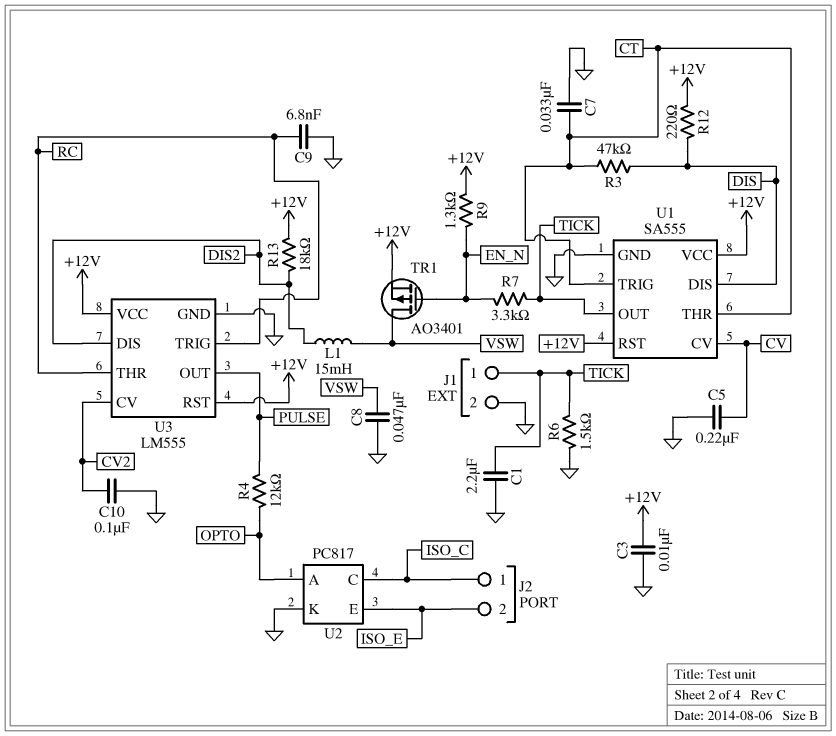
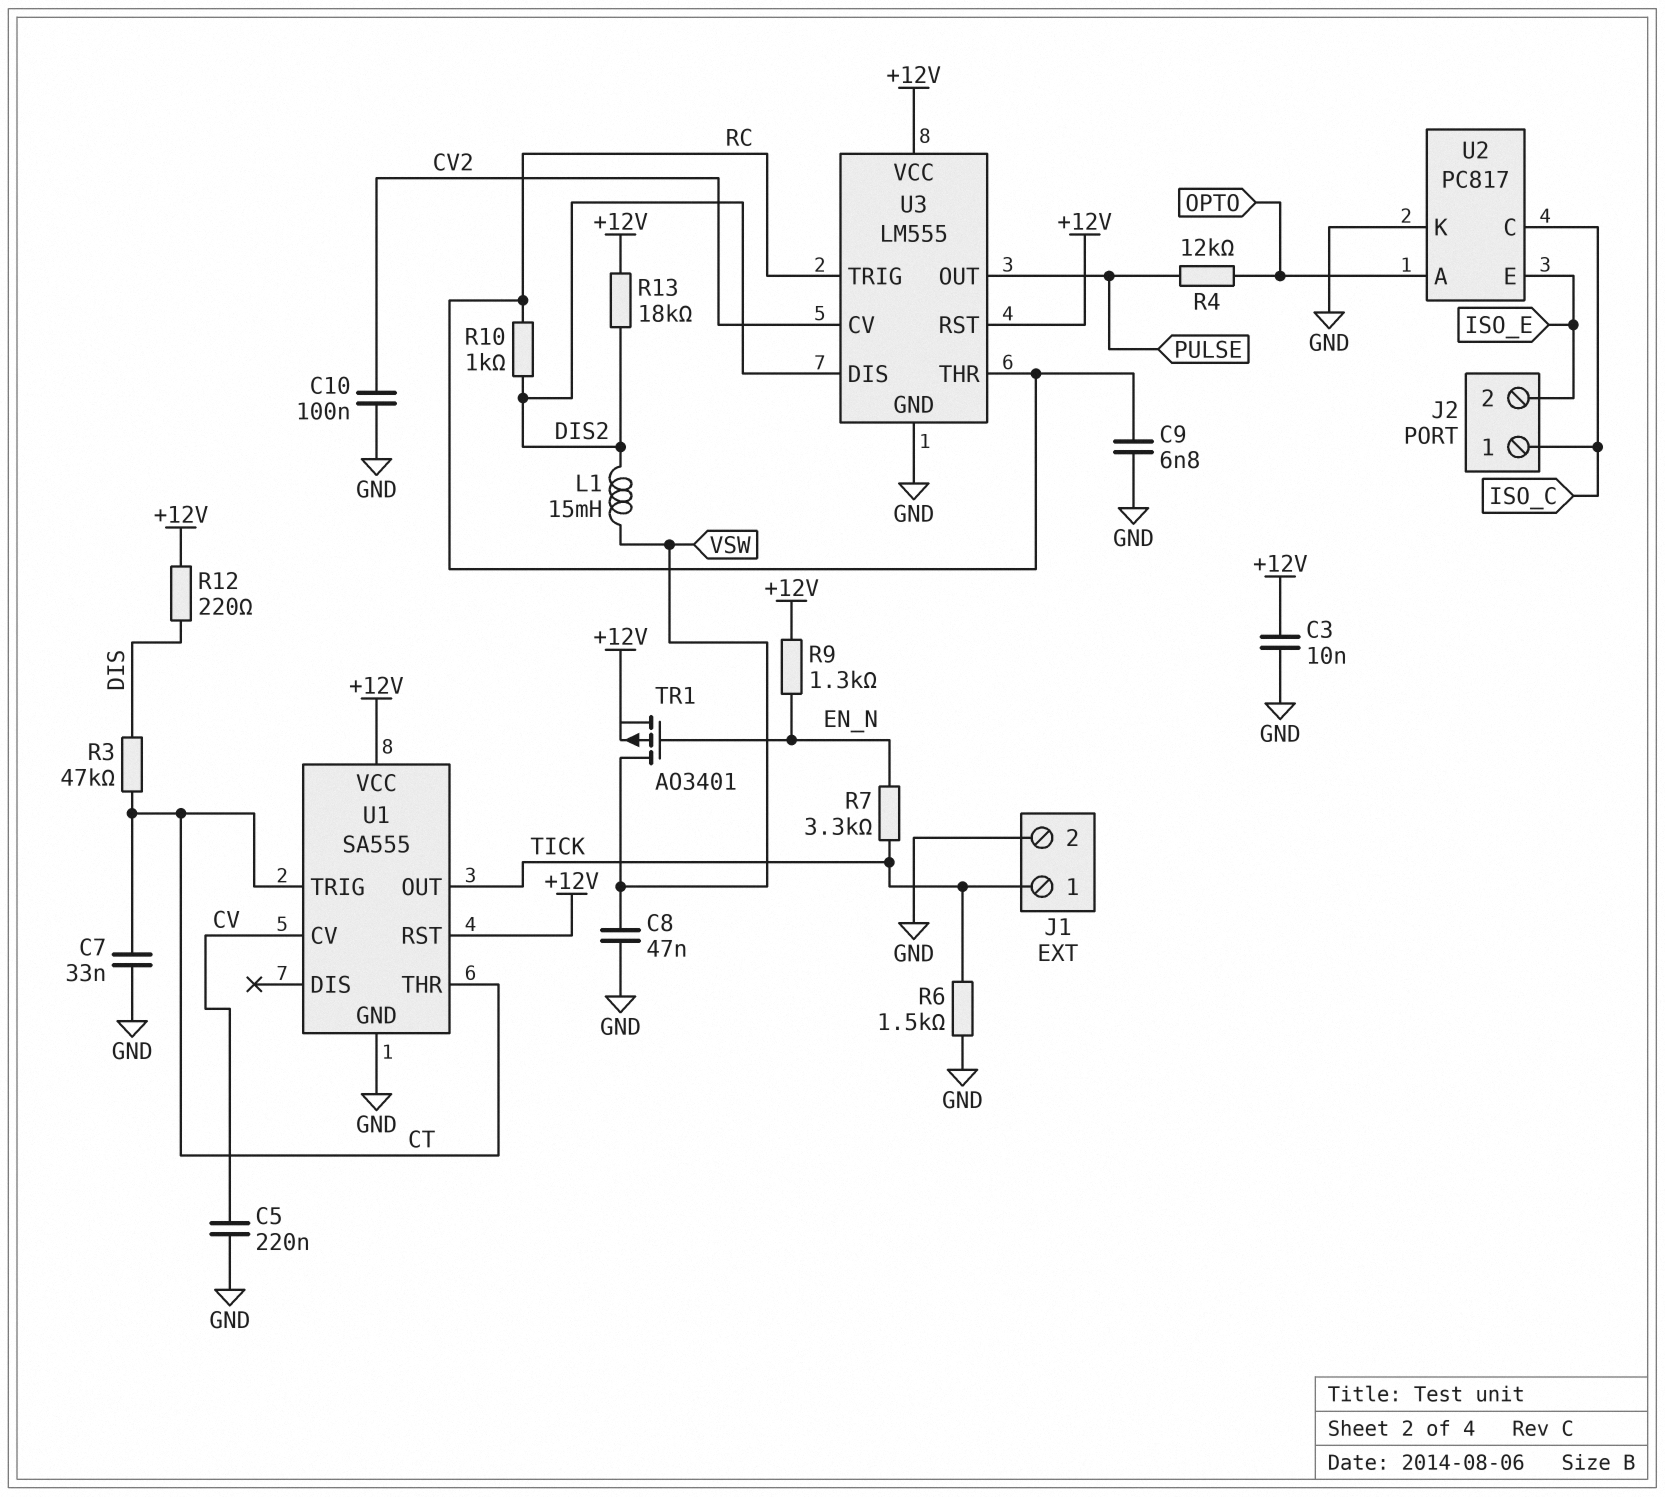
C1: 2.2uF (GND, TICK) -> none
R10: none -> 1k (DIS2, RC)
U1 pin DIS: DIS -> none

